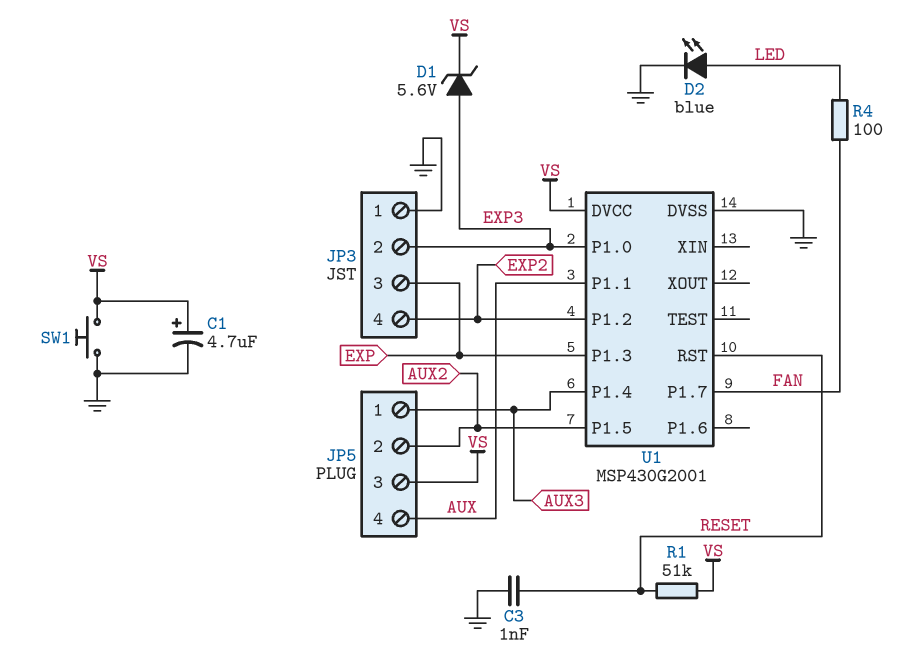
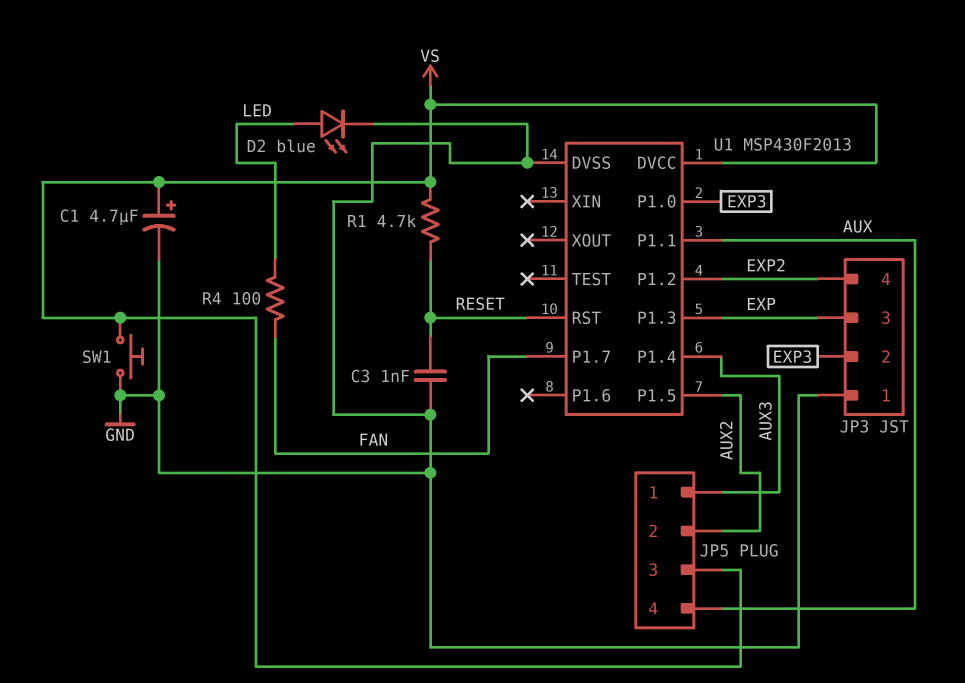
D1: zener 5.6V (A EXP3, K VS) -> none
R1: 51k (RESET, VS) -> 4.7k (RESET, VS)
U1: MSP430G2001 -> MSP430F2013

